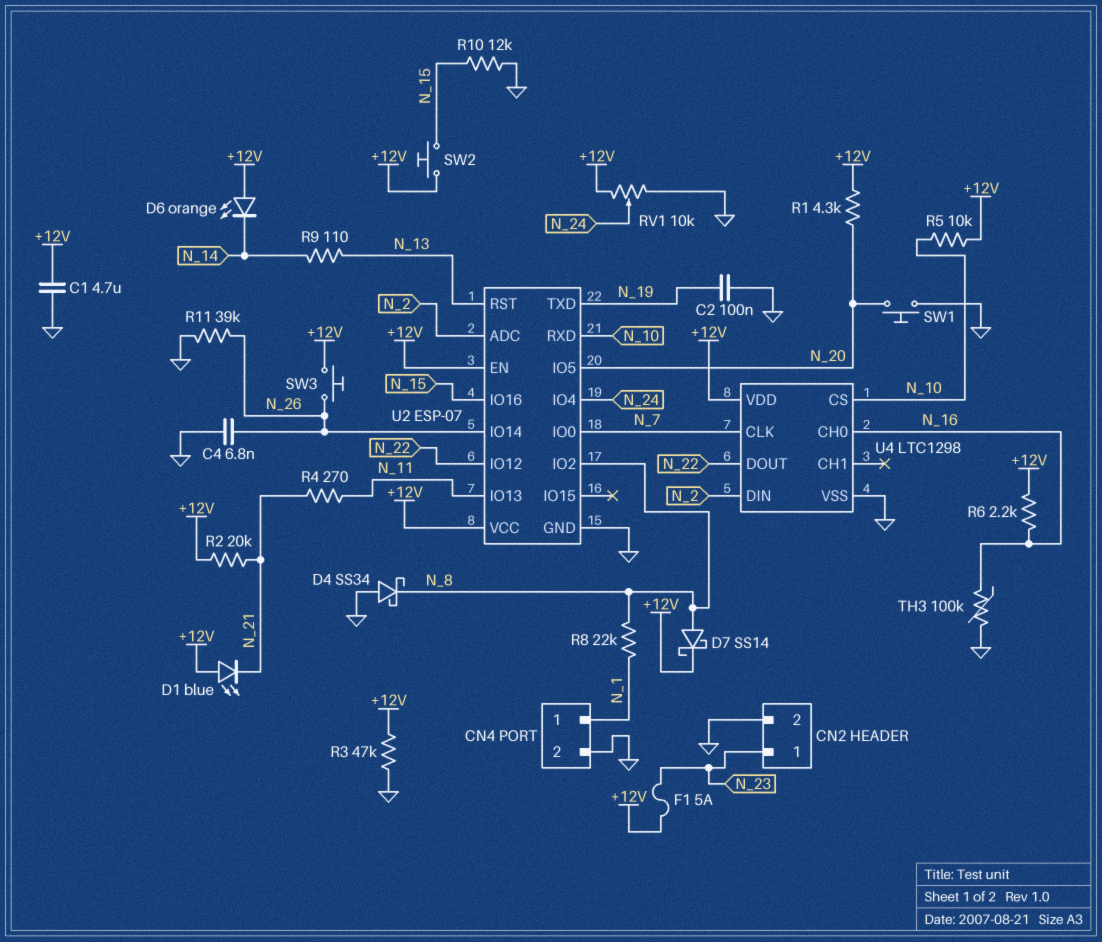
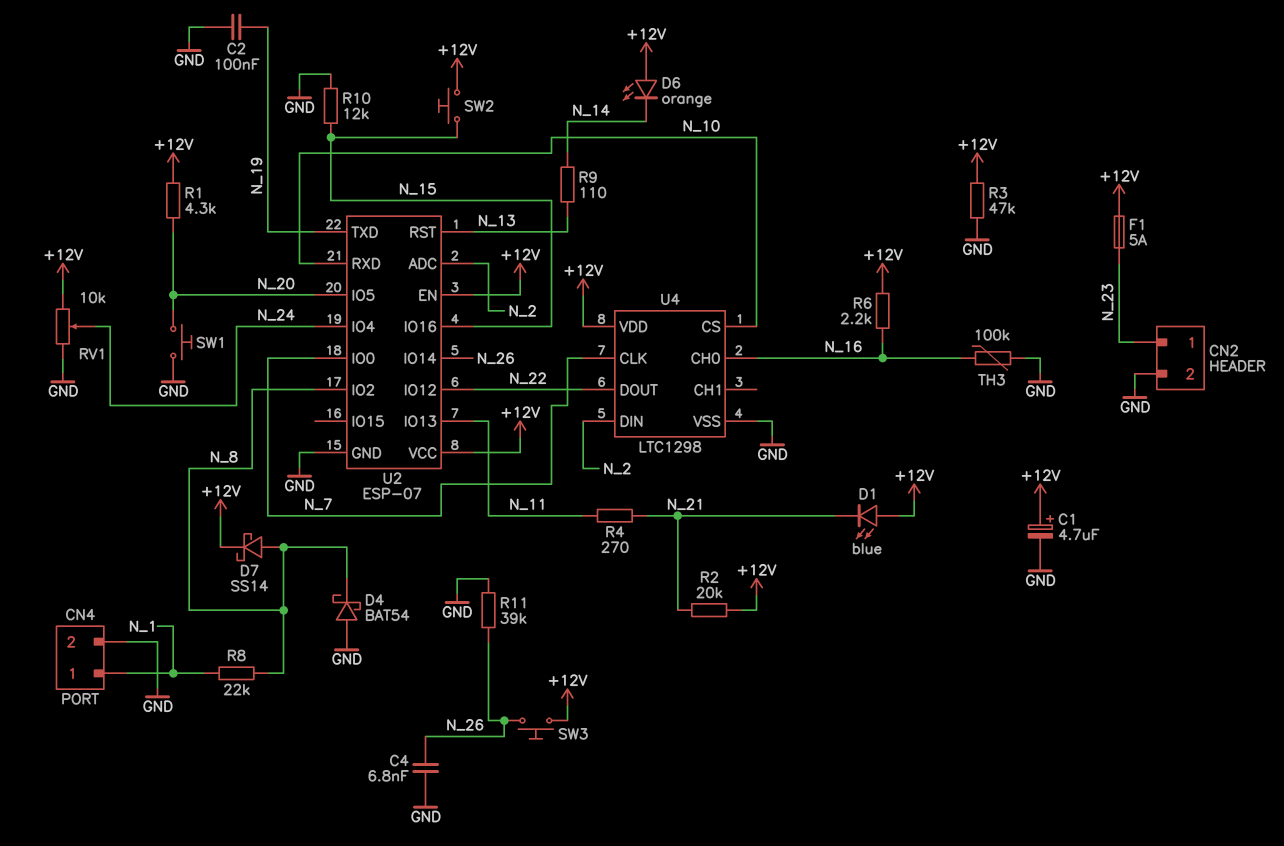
C1: 4.7uF (+12V, GND) -> 4.7uF (plus +12V, minus GND)
D4: schottky SS34 (A GND, K N_8) -> schottky BAT54 (A GND, K N_8)
R5: 10k (+12V, N_10) -> none

